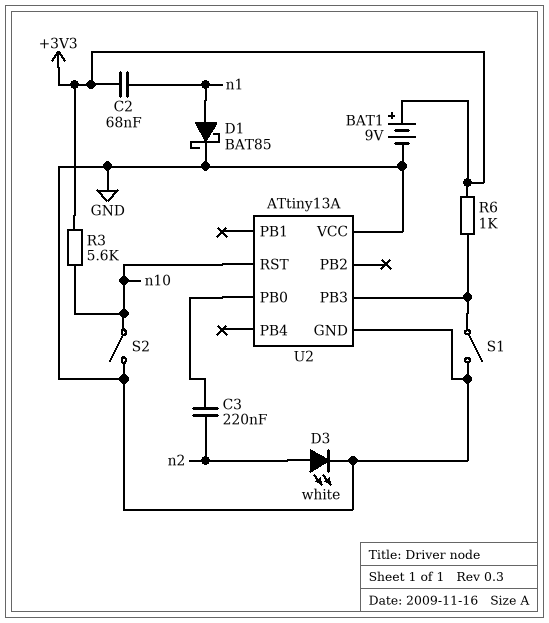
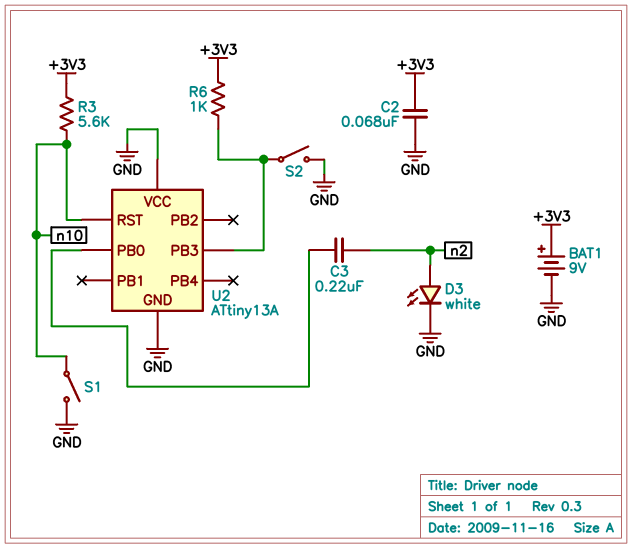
C2: 68nF (+3V3, n1) -> 68nF (+3V3, GND)
D1: schottky BAT85 (A n1, K GND) -> none
S1: switch (GND, U2/PB3) -> switch (GND, n10)
S2: switch (GND, n10) -> switch (GND, U2/PB3)

